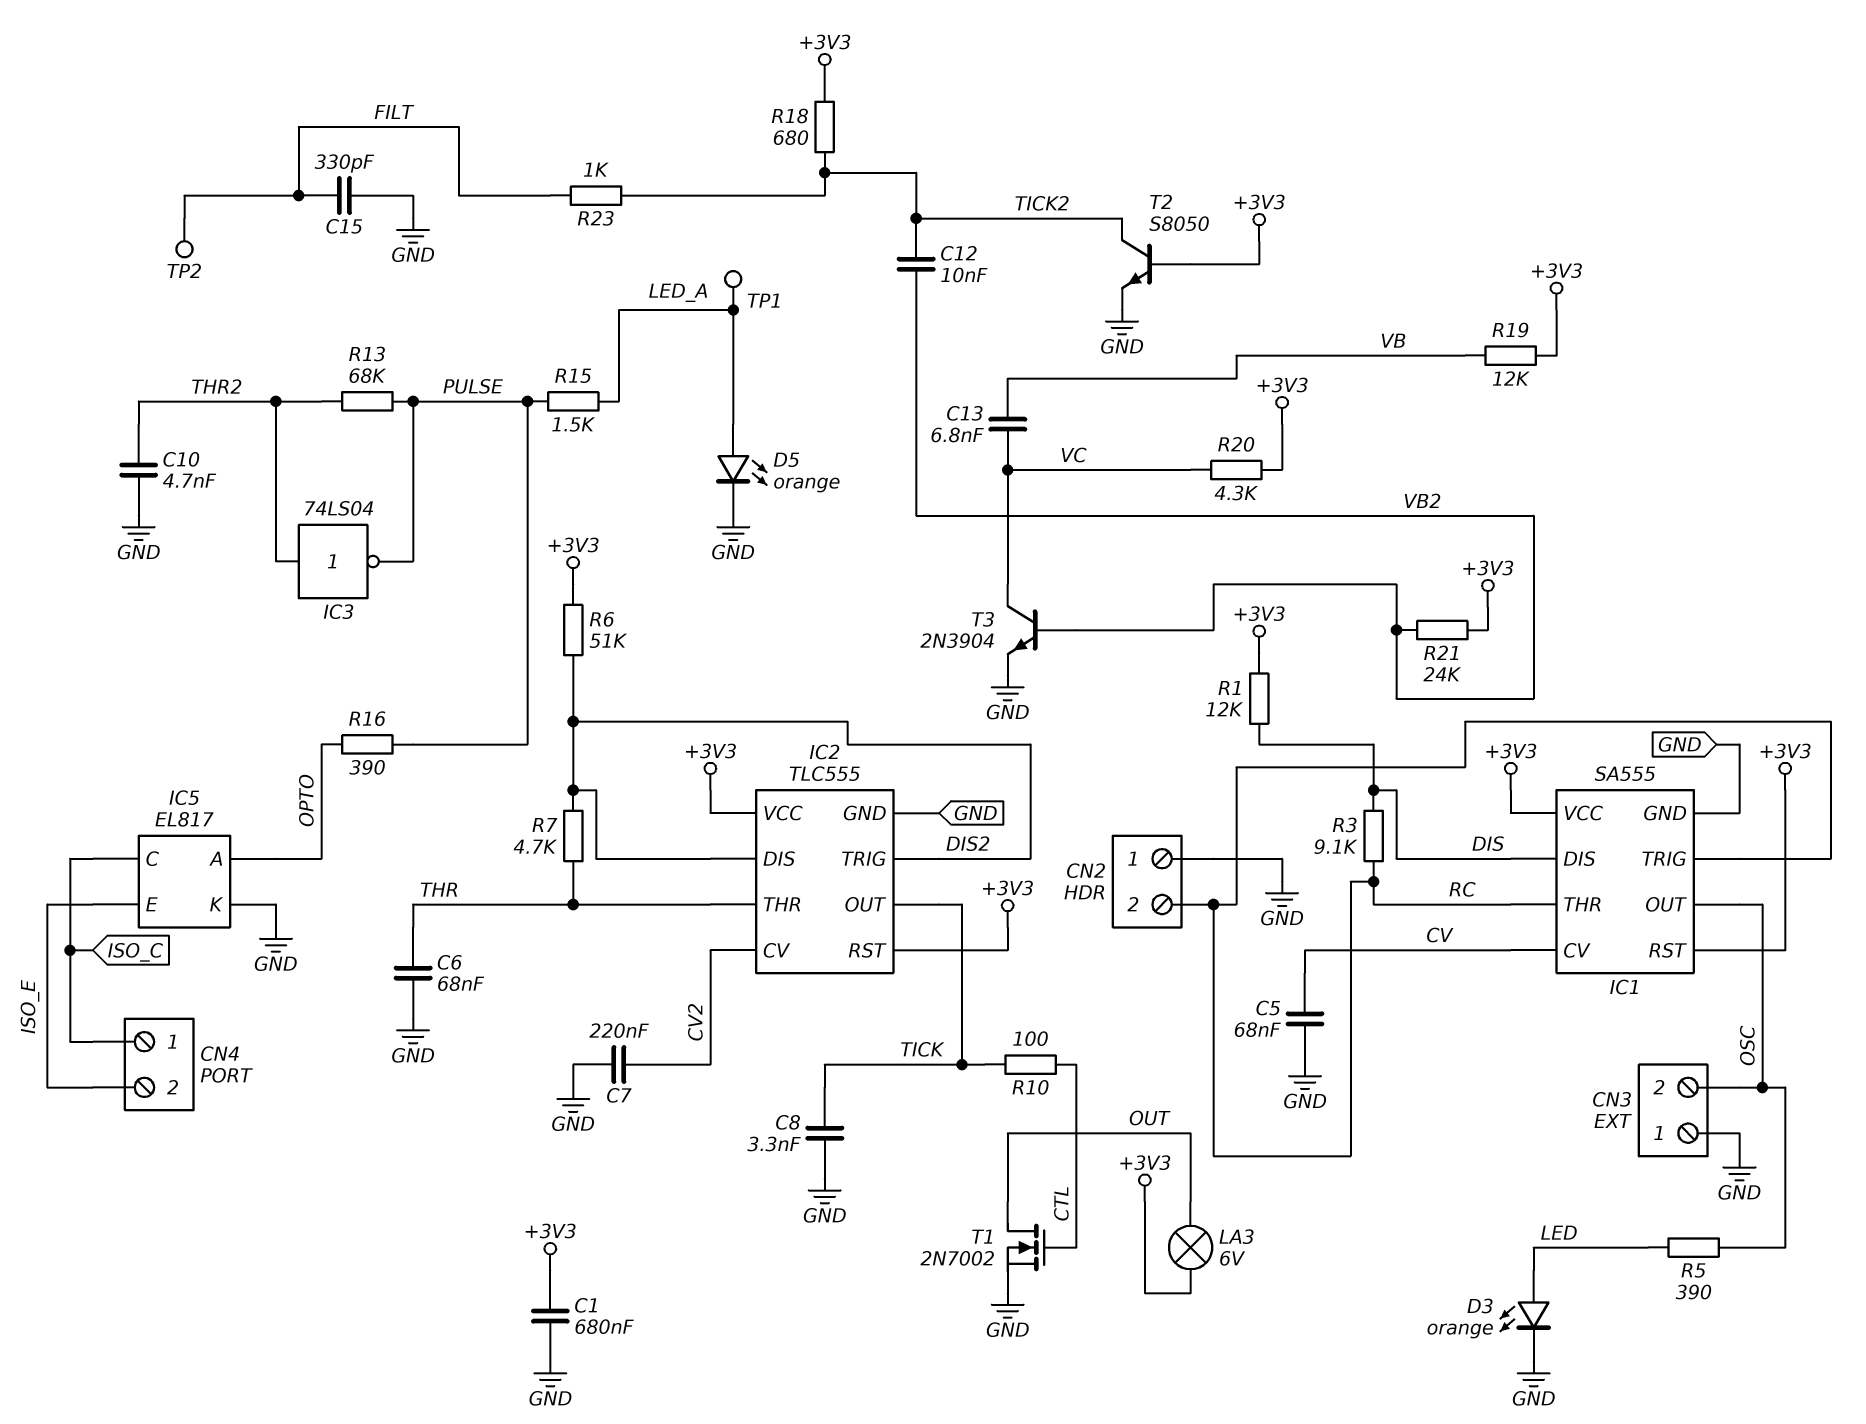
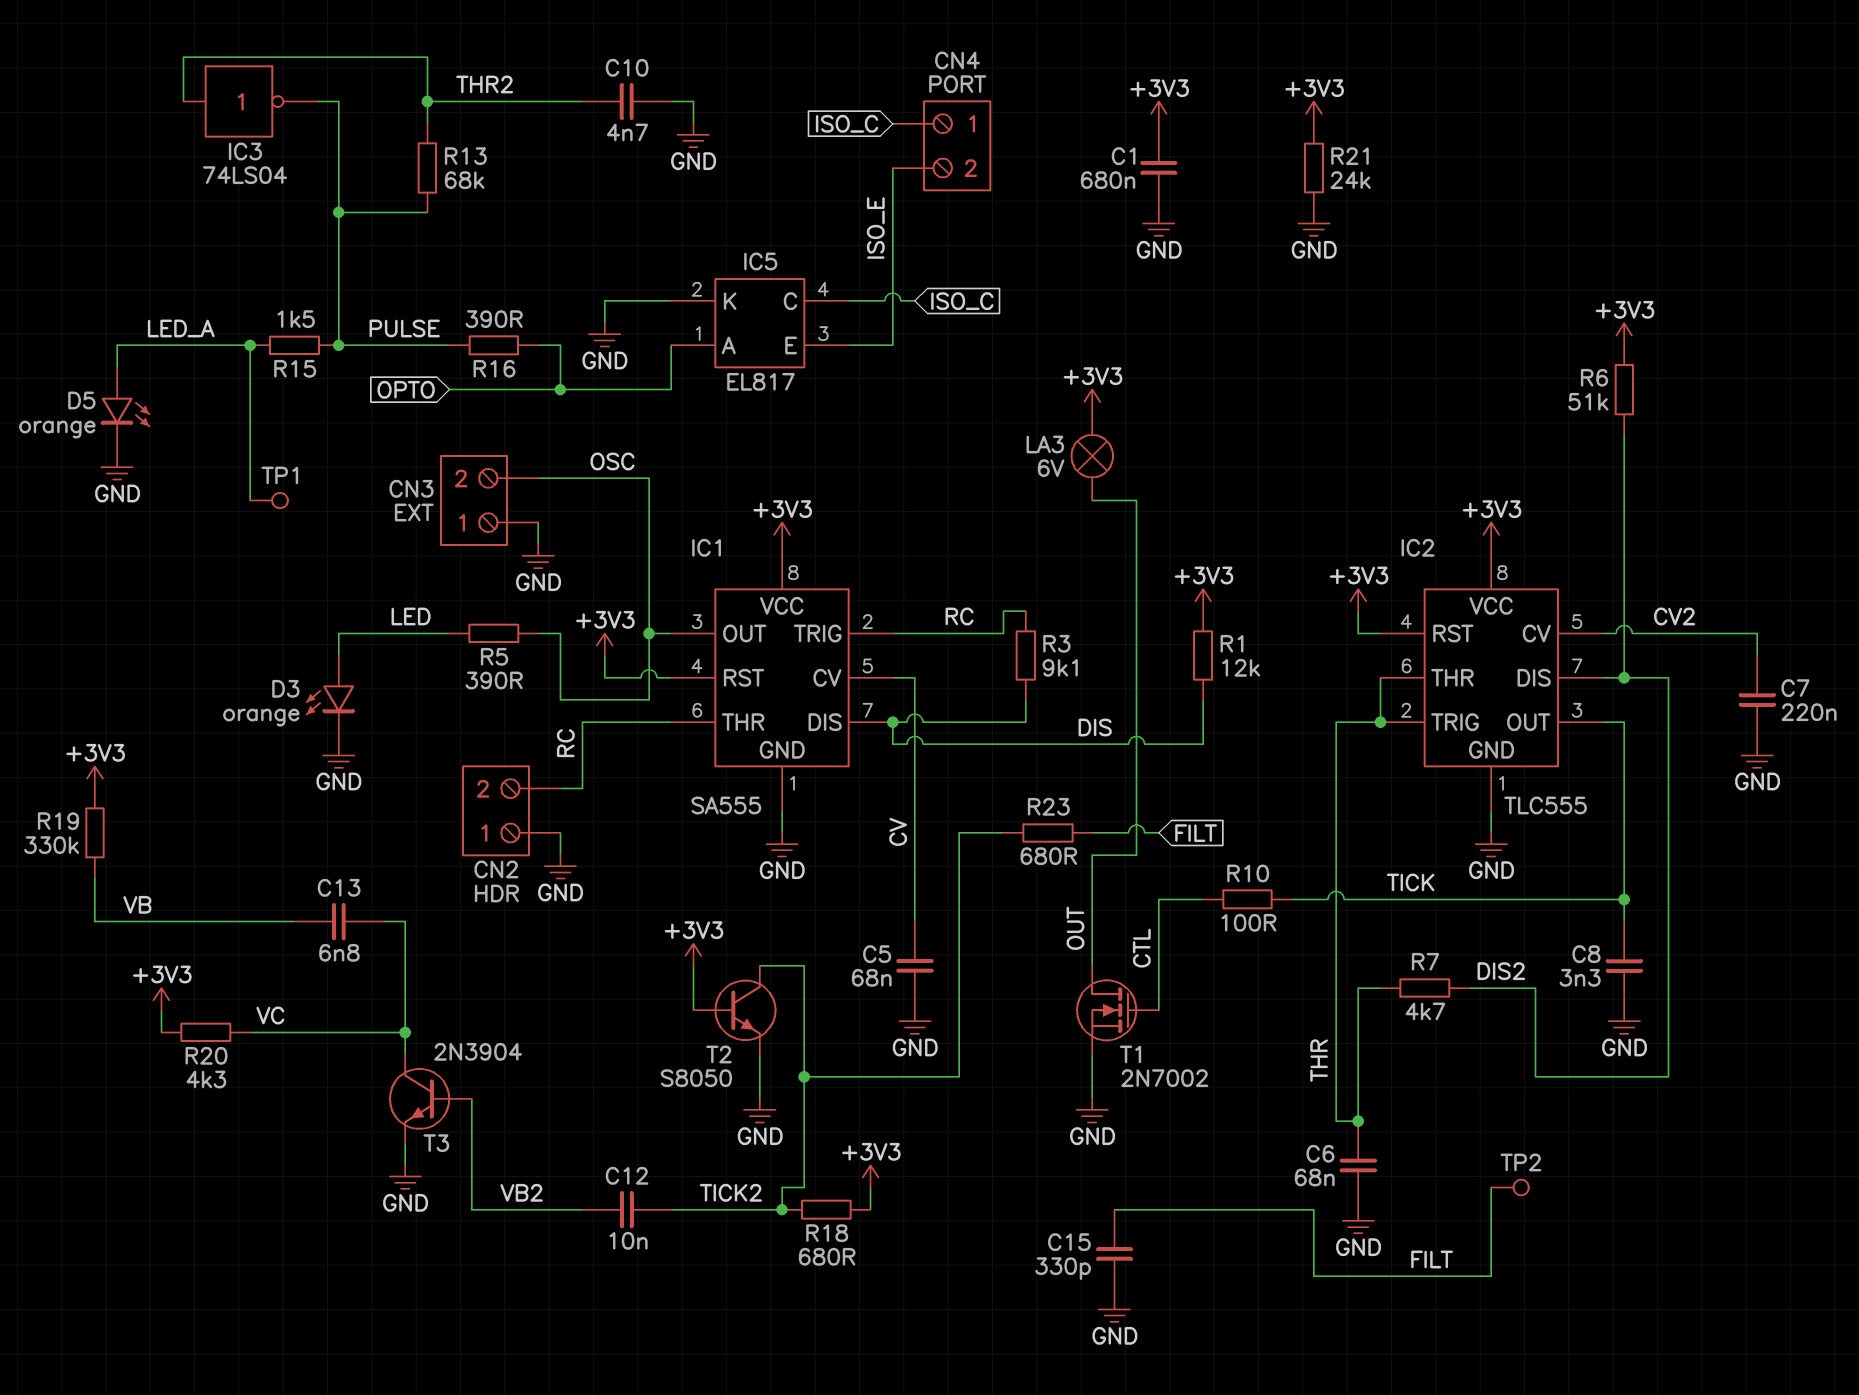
IC2 pin TRIG: DIS2 -> THR
R19: 12k (+3V3, VB) -> 330k (+3V3, VB)
R21: 24k (+3V3, VB2) -> 24k (+3V3, GND)
R23: 1k (FILT, TICK2) -> 680 (FILT, TICK2)

